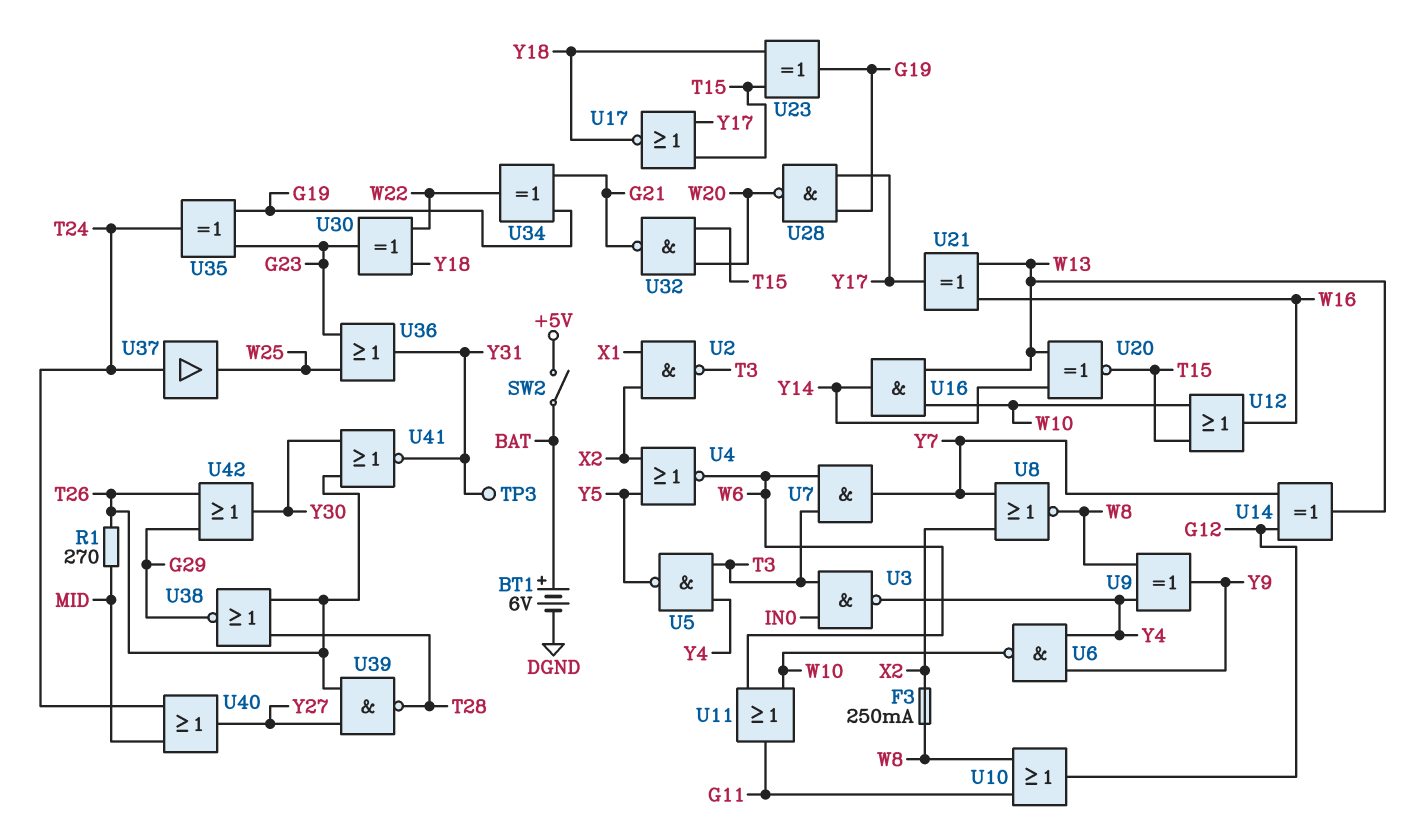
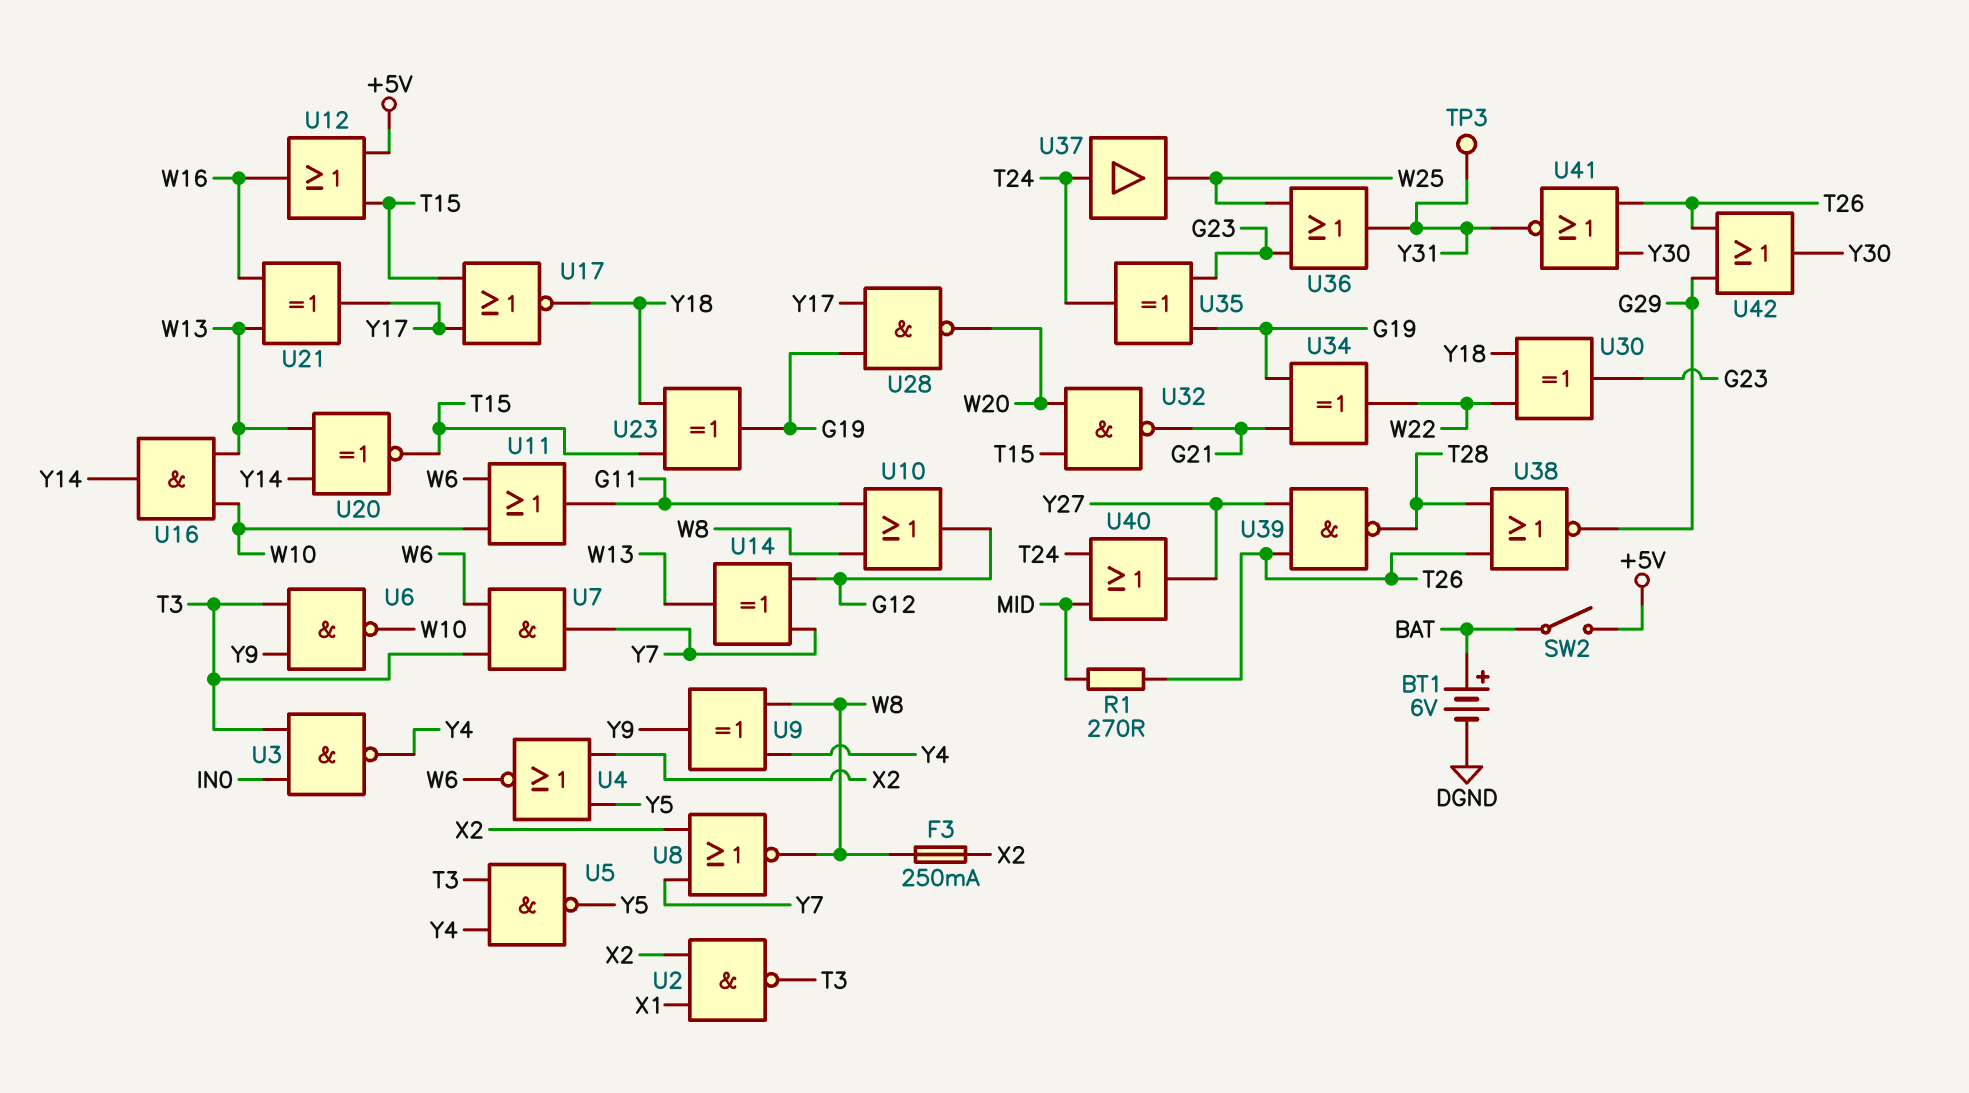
U6: NAND (in Y4, in Y9, out W10) -> NAND (in T3, in Y9, out W10)
U12: OR (in T15, in W10, out W16) -> OR (in +5V, in T15, out W16)

